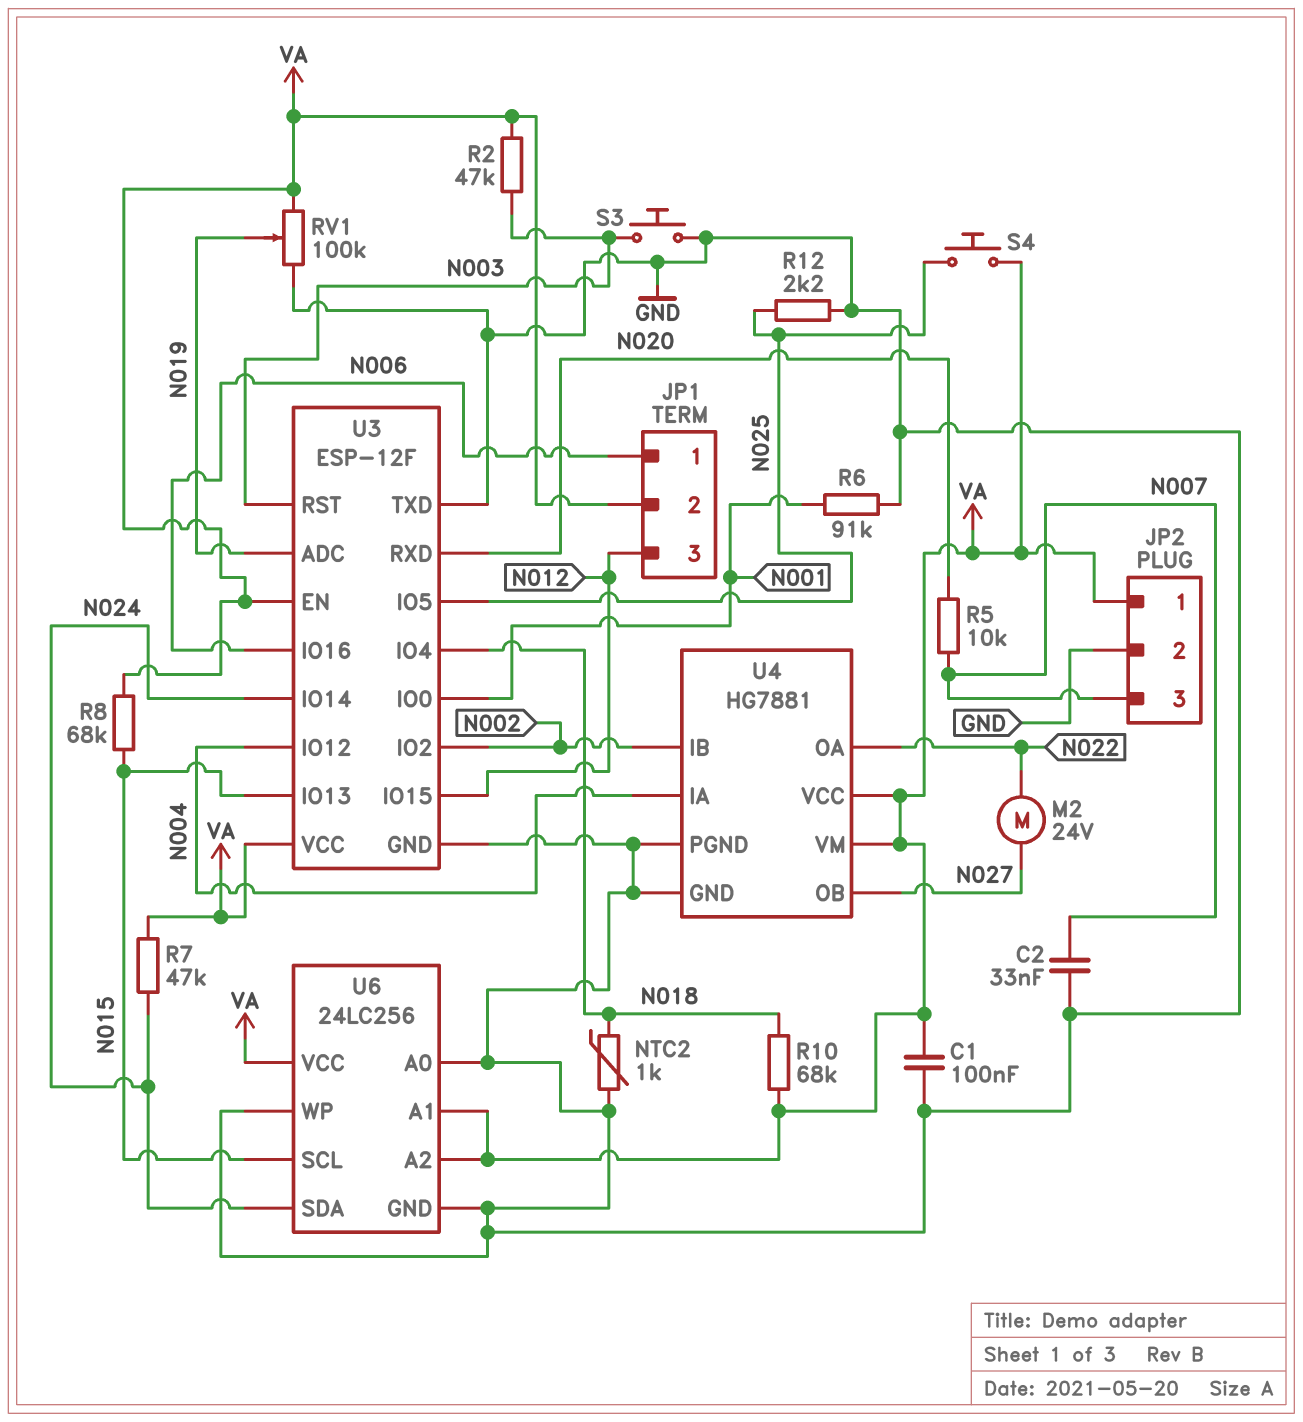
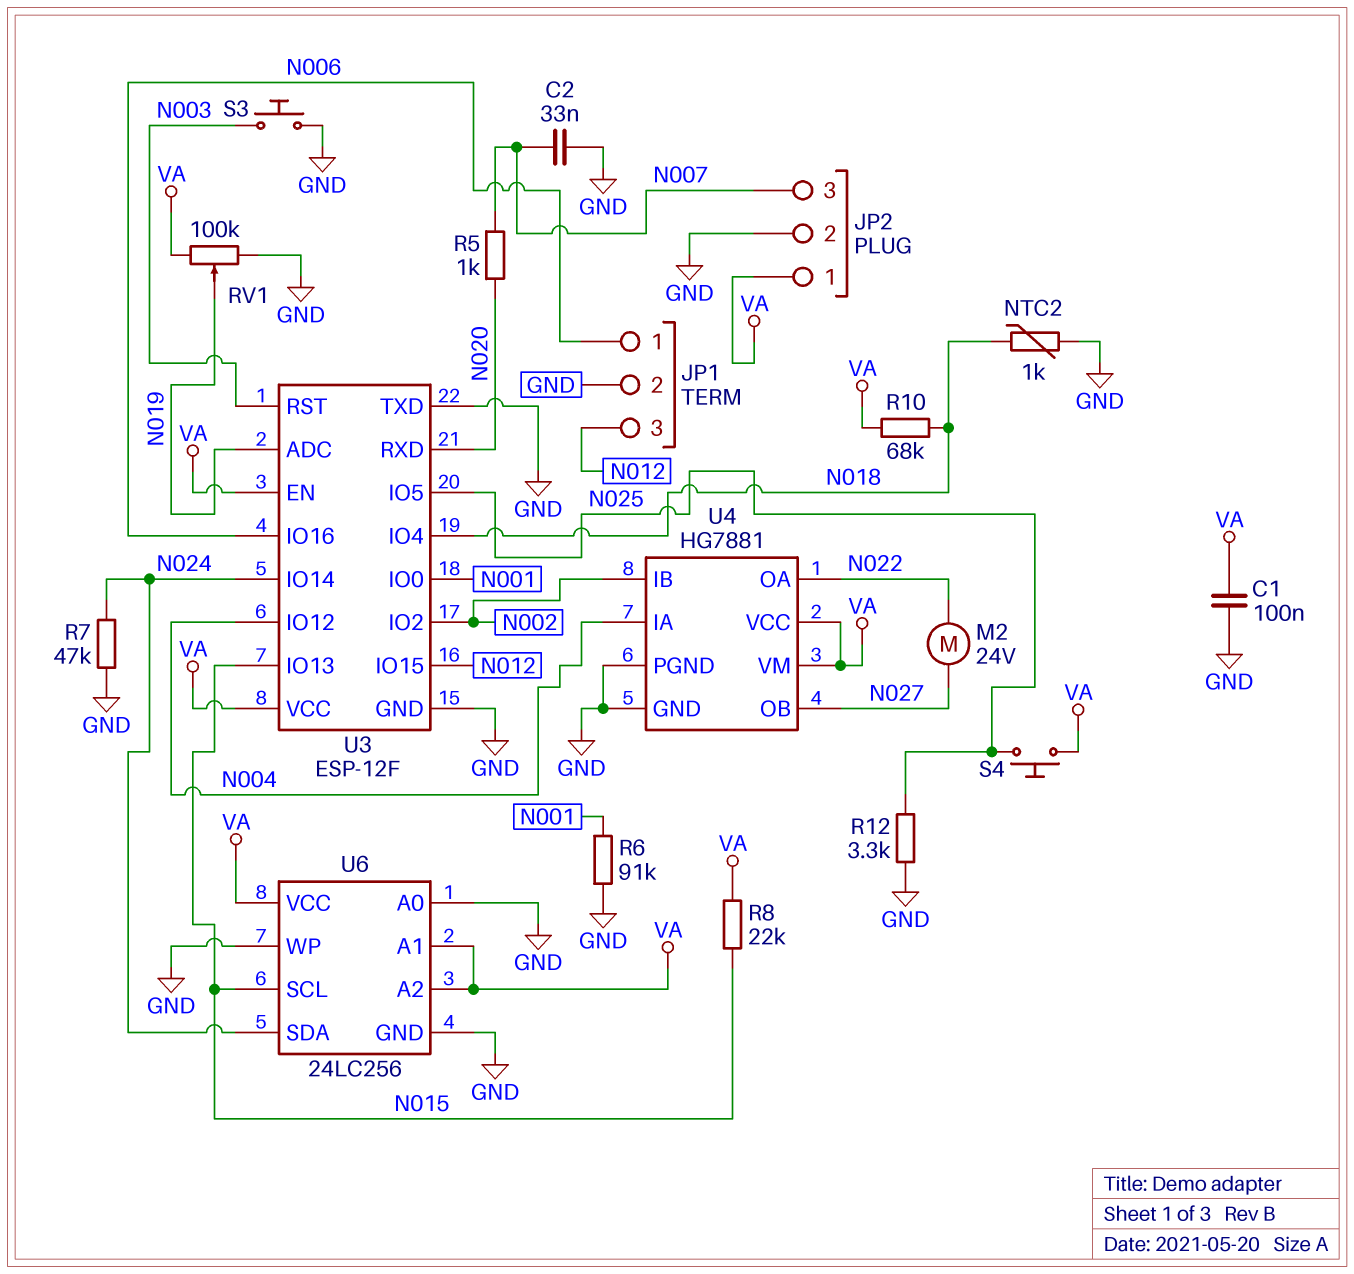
JP1 pin 2: VA -> GND
R2: 47k (N003, VA) -> none
R5: 10k (N007, N020) -> 1k (N007, N020)
R7: 47k (N024, VA) -> 47k (GND, N024)
R8: 68k (N015, VA) -> 22k (N015, VA)
R12: 2.2k (GND, N025) -> 3.3k (GND, N025)

